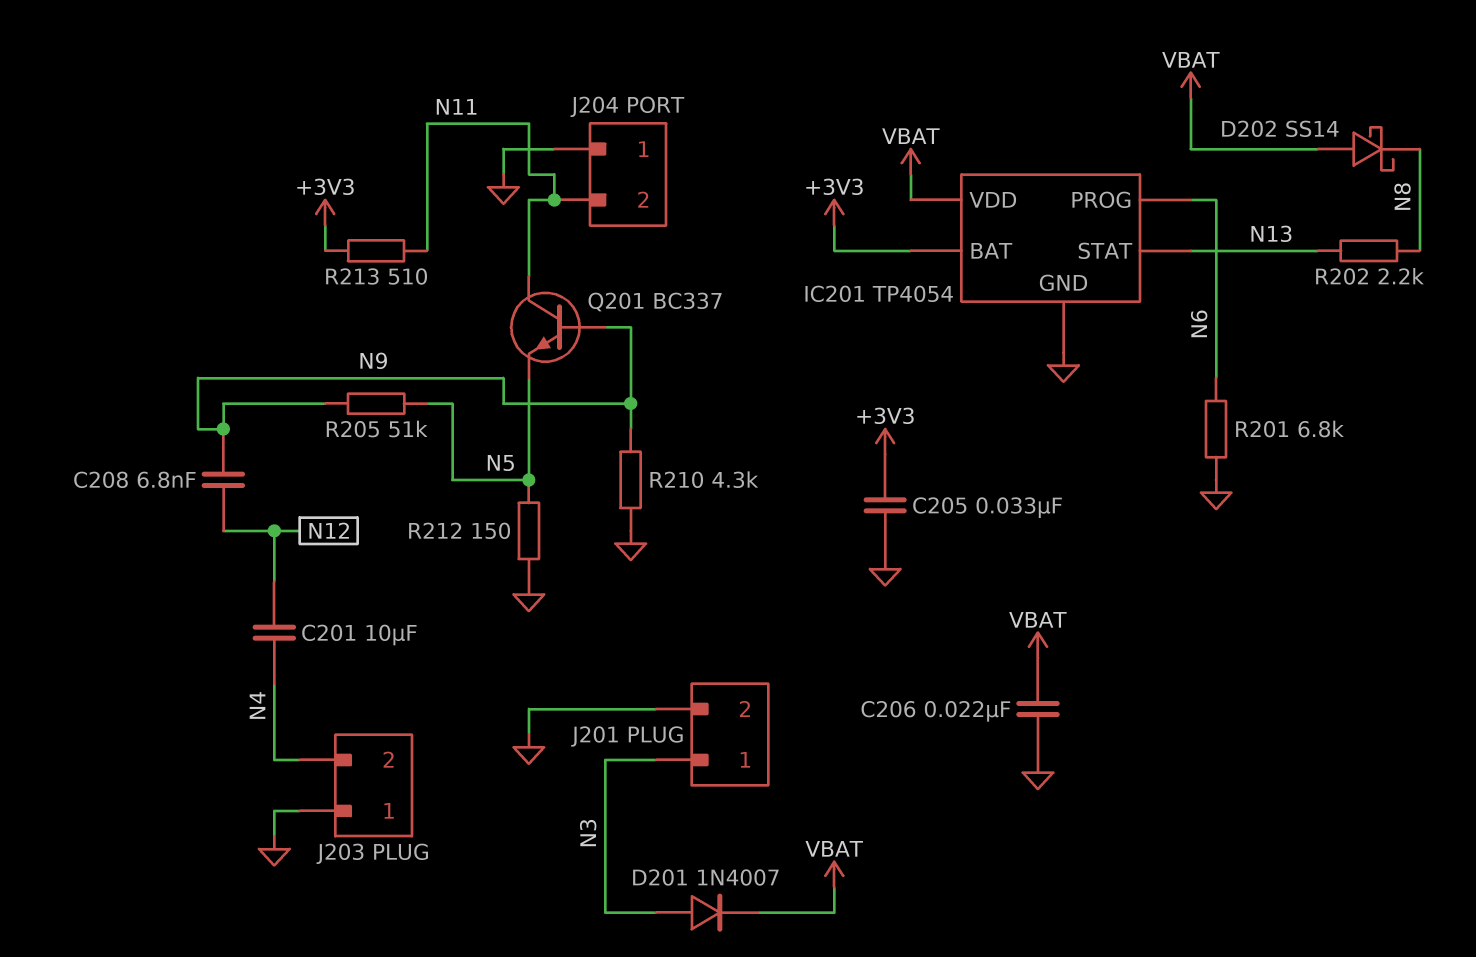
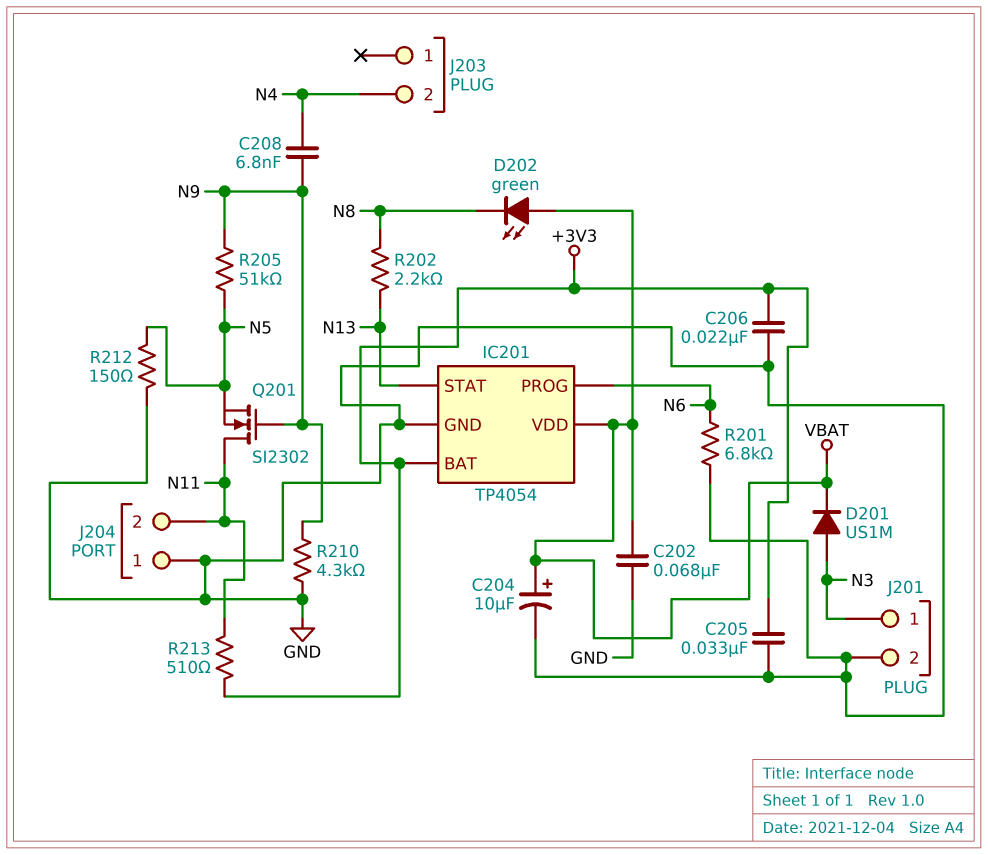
C201: 10uF (N4, N12) -> none
C202: none -> 68nF (GND, VBAT)
C204: none -> 10uF (plus VBAT, minus GND)
C206: 22nF (GND, VBAT) -> 22nF (+3V3, GND)
C208: 6.8nF (N9, N12) -> 6.8nF (N4, N9)
D201: diode 1N4007 (A N3, K VBAT) -> diode US1M (A N3, K VBAT)
D202: schottky SS14 (A VBAT, K N8) -> LED green (A VBAT, K N8)
J203 pin 1: GND -> none
Q201: NPN BC337 (B N9, C N11, E N5) -> NMOS SI2302 (G N9, D N11, S N5)

